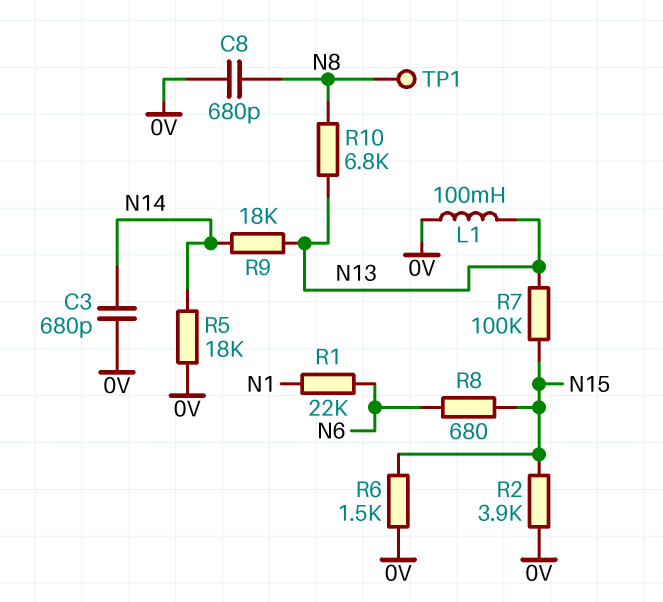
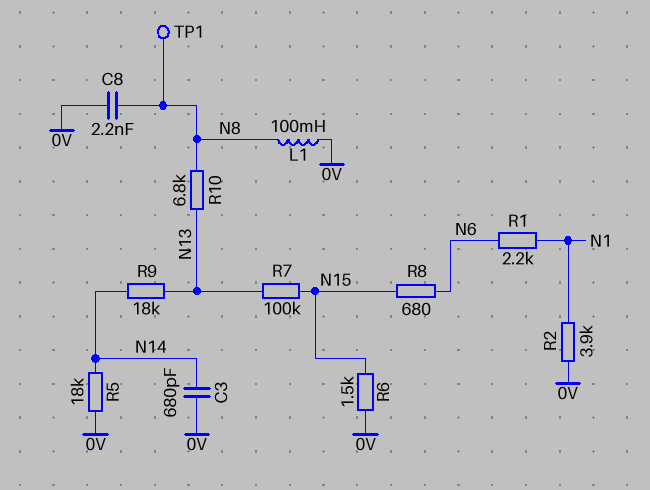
C8: 680pF (0V, N8) -> 2.2nF (0V, N8)
L1: 100mH (0V, N13) -> 100mH (0V, N8)
R1: 22k (N1, N6) -> 2.2k (N1, N6)
R2: 3.9k (0V, N15) -> 3.9k (0V, N1)

